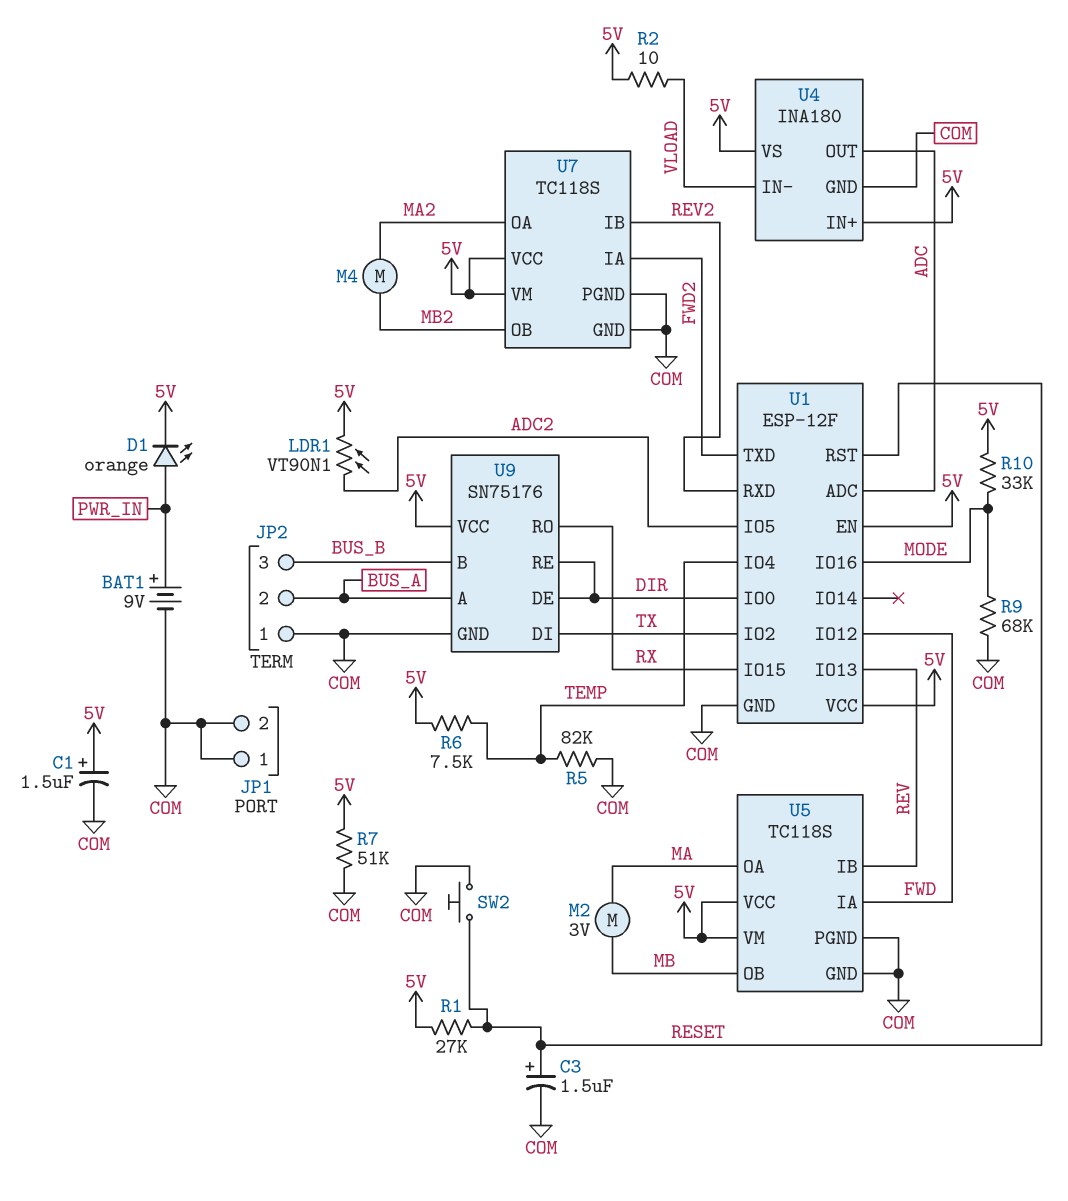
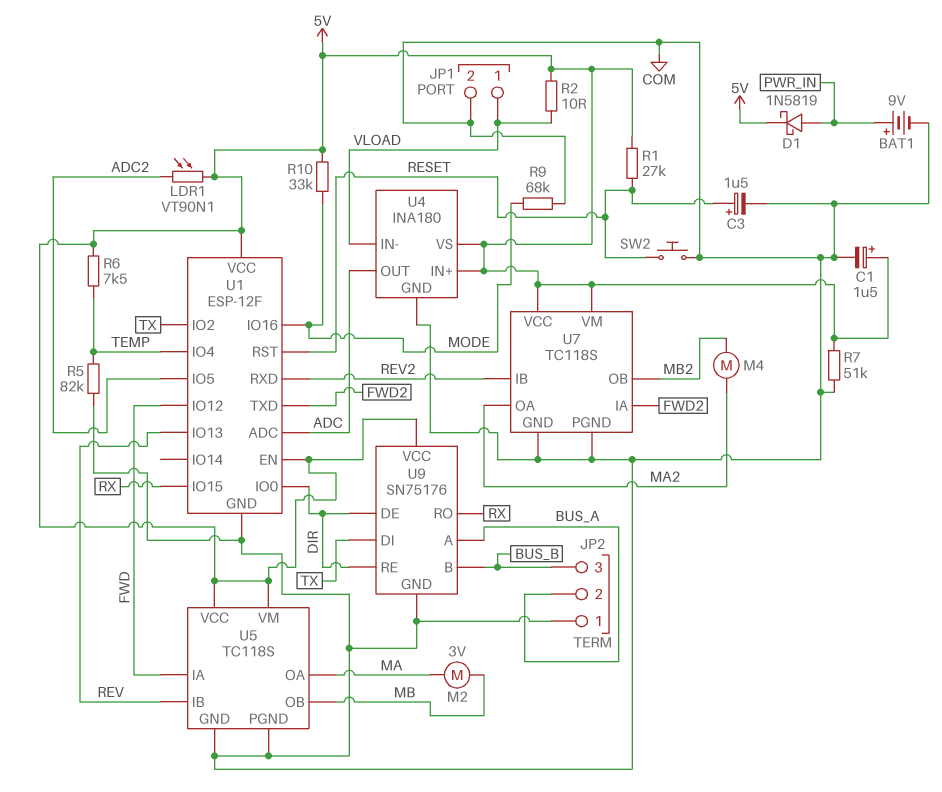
D1: LED orange (A PWR_IN, K 5V) -> schottky 1N5819 (A PWR_IN, K 5V)
JP1 pin 1: COM -> VLOAD

